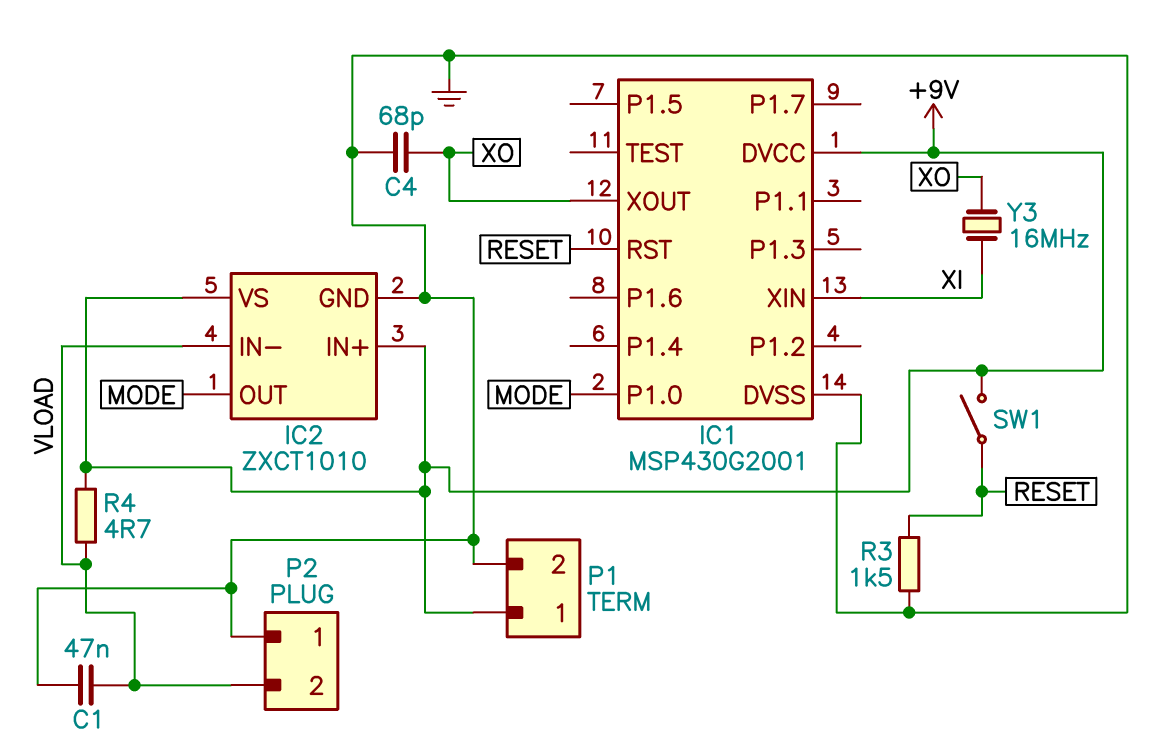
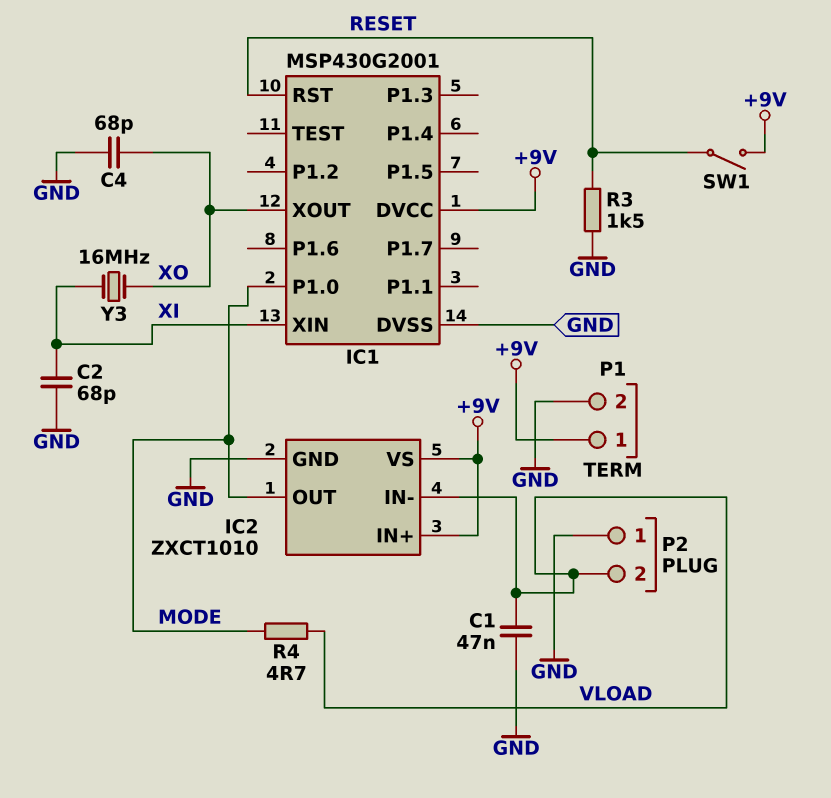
C2: none -> 68pF (GND, XI)
R4: 4.7 (+9V, VLOAD) -> 4.7 (MODE, VLOAD)

